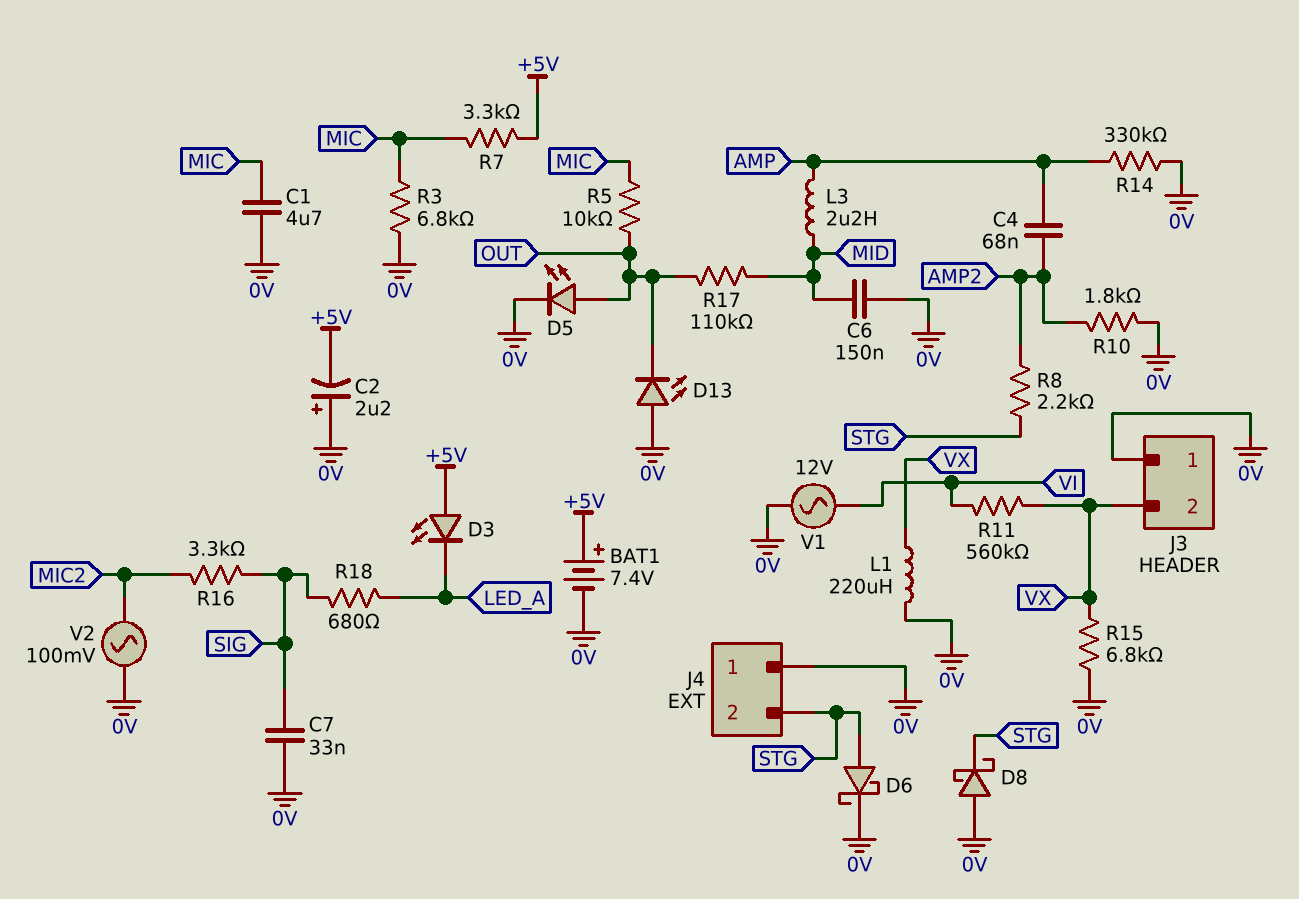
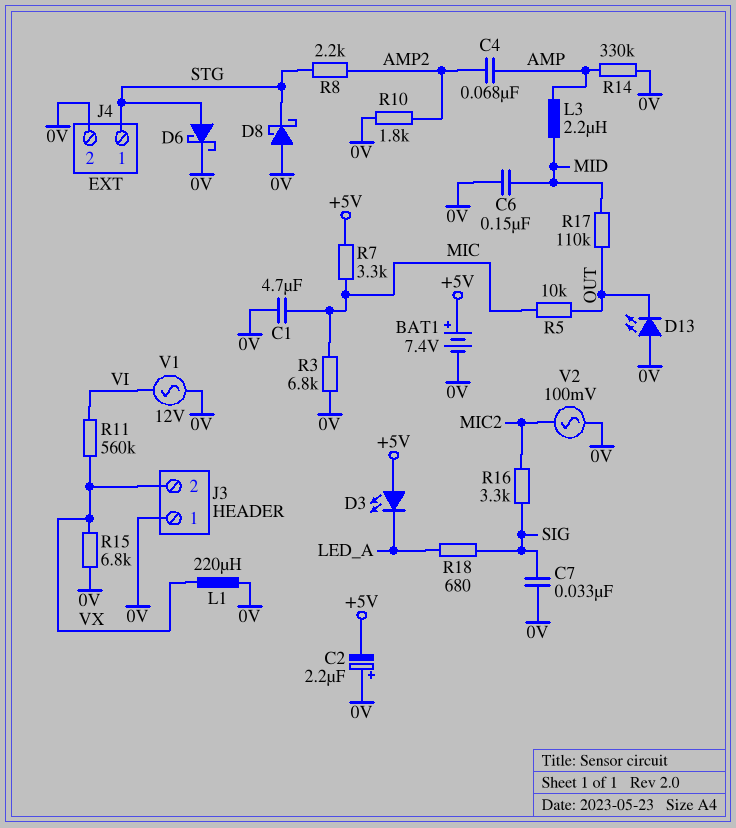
D5: LED (A OUT, K 0V) -> none
J4 pin 1: 0V -> STG
J4 pin 2: STG -> 0V

